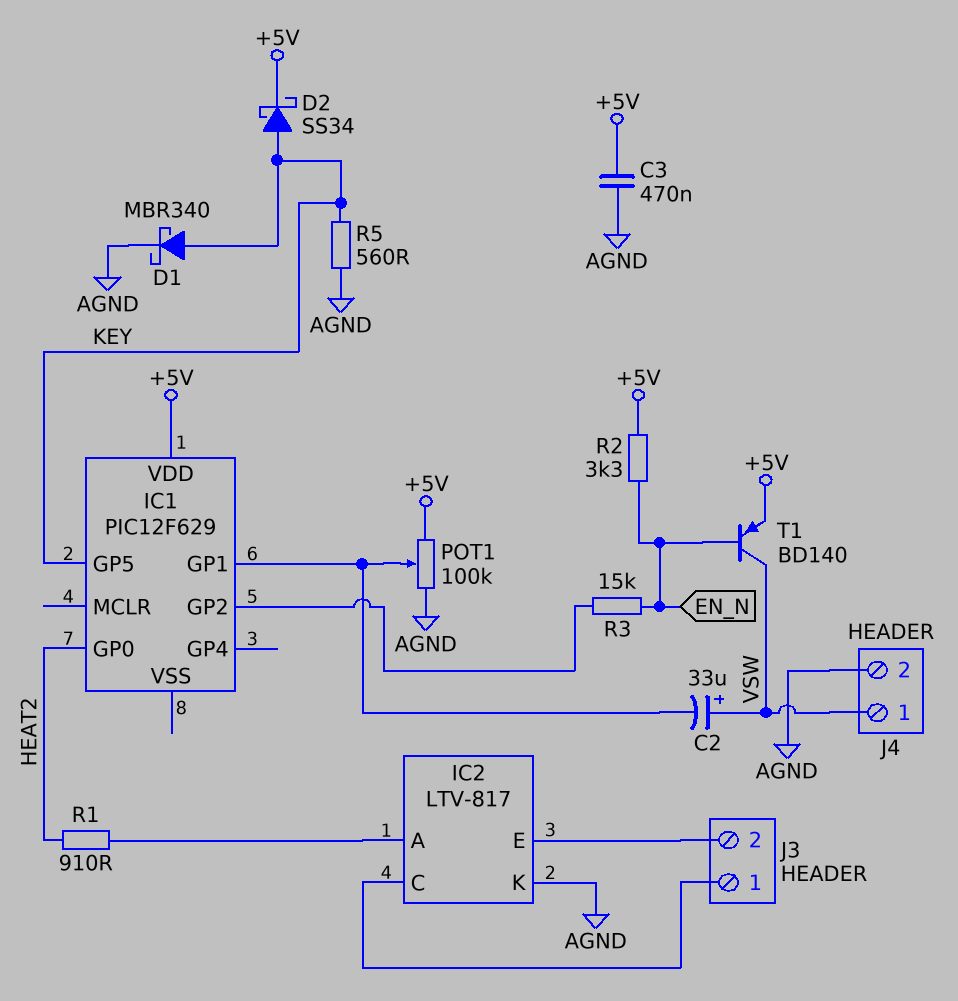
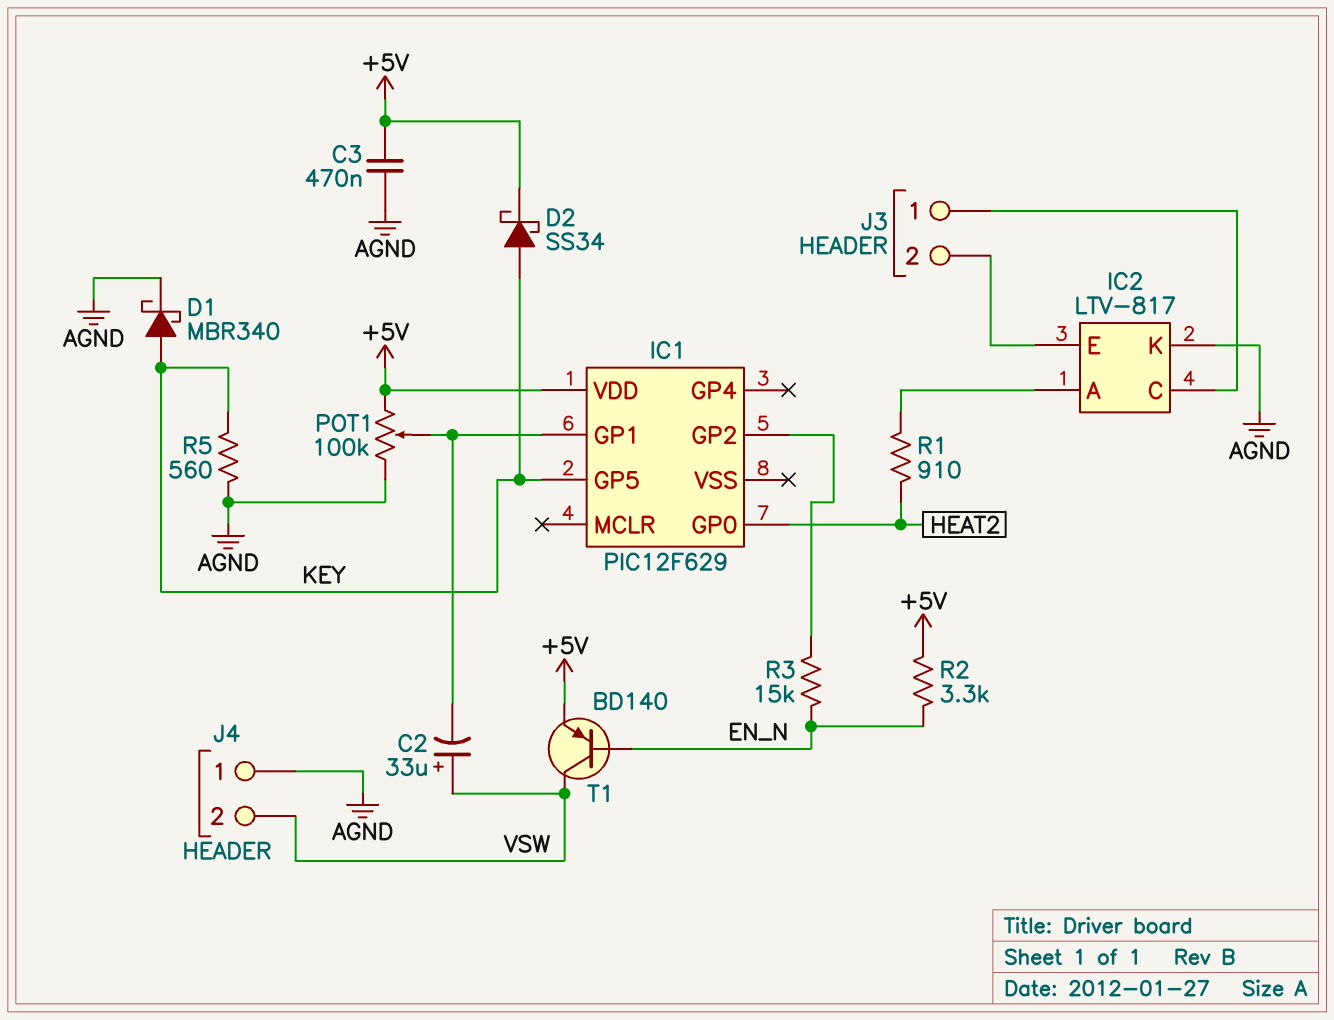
J4 pin 1: VSW -> AGND
J4 pin 2: AGND -> VSW

